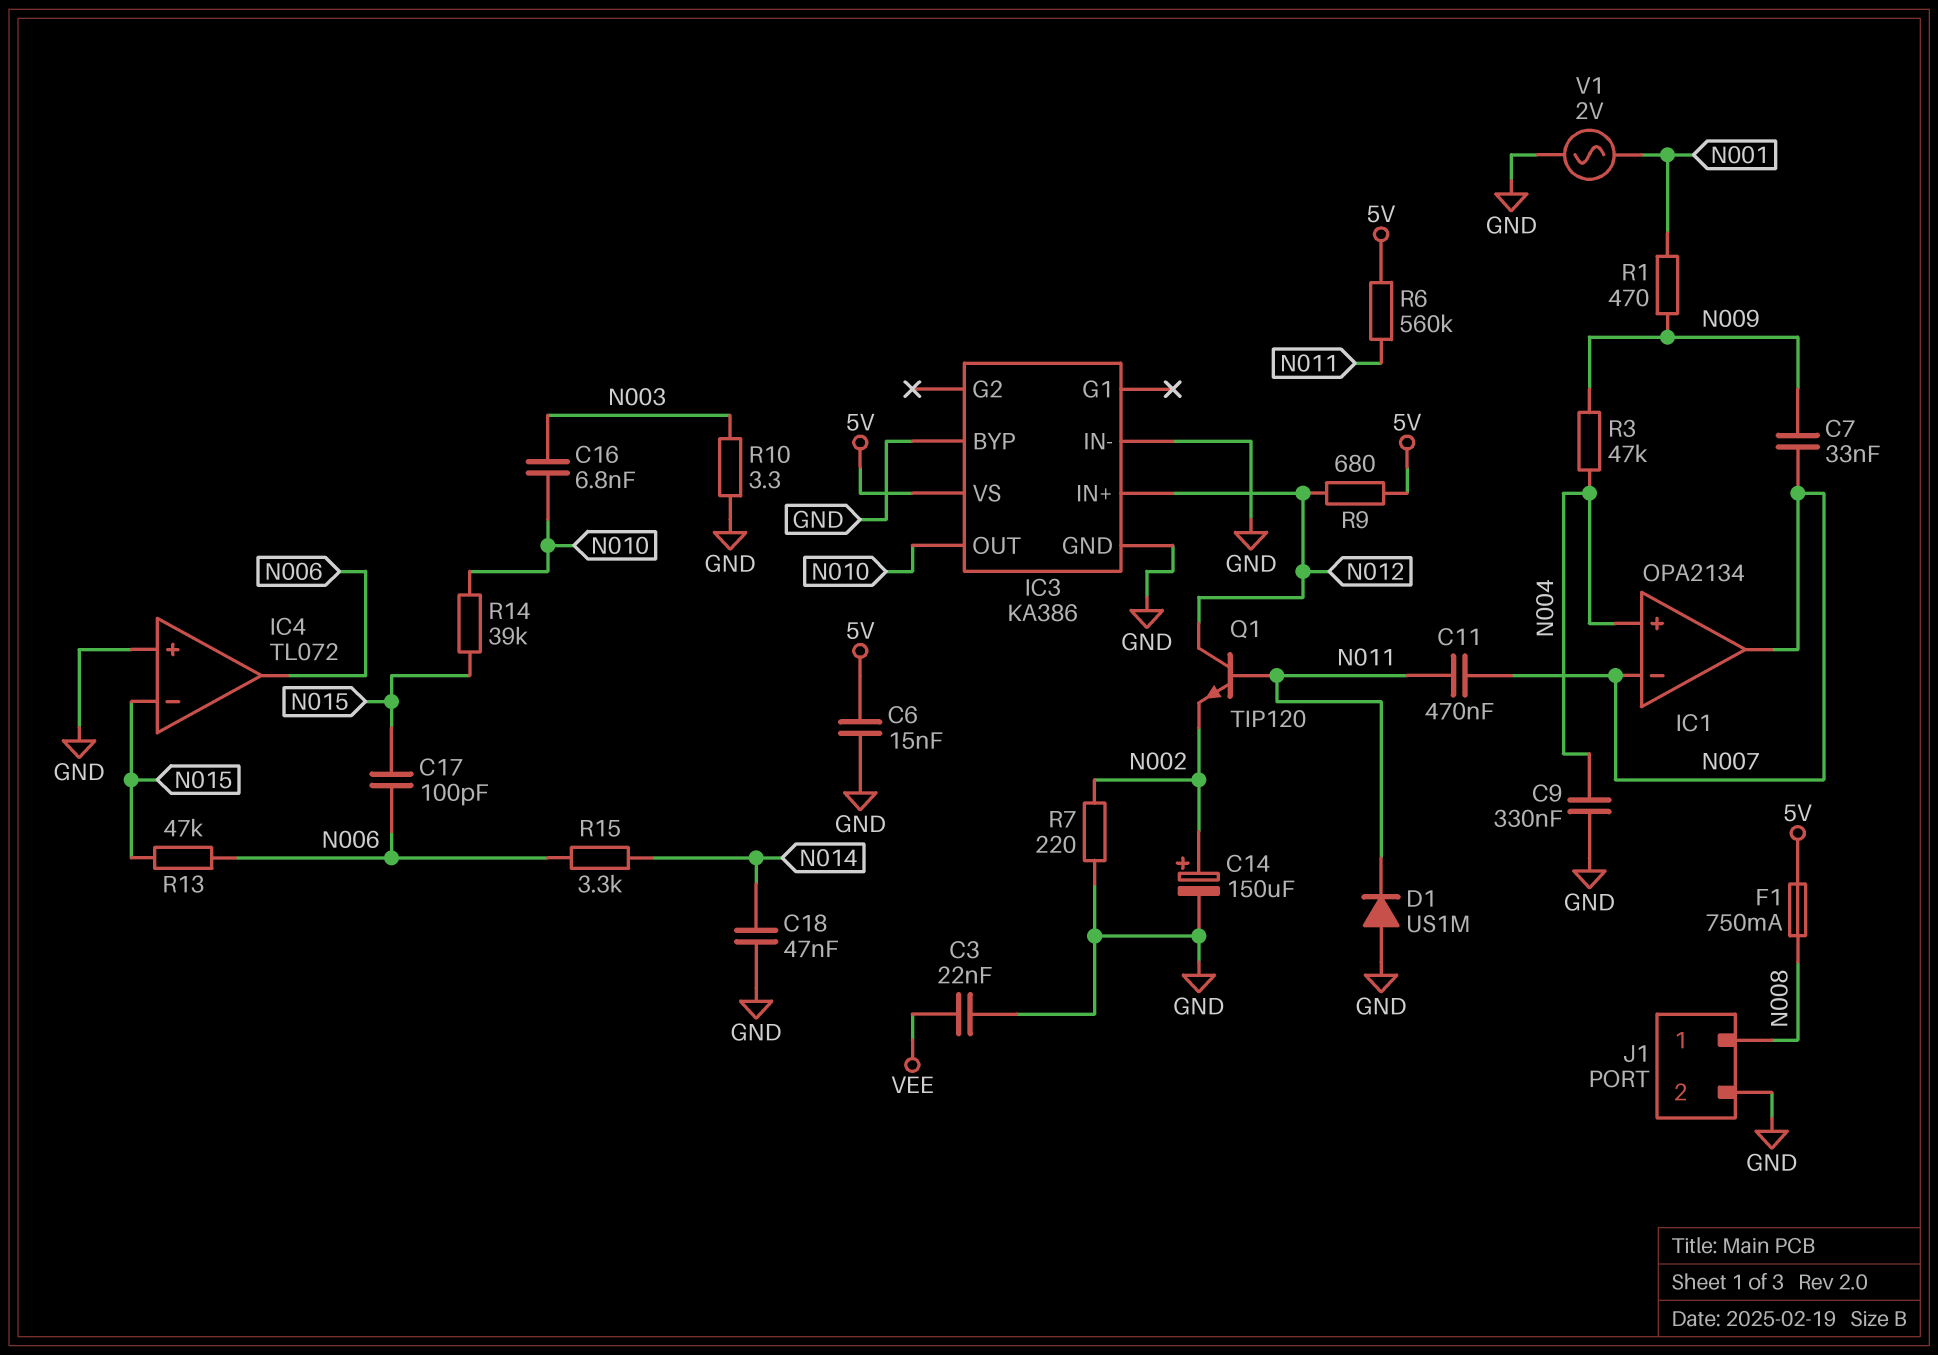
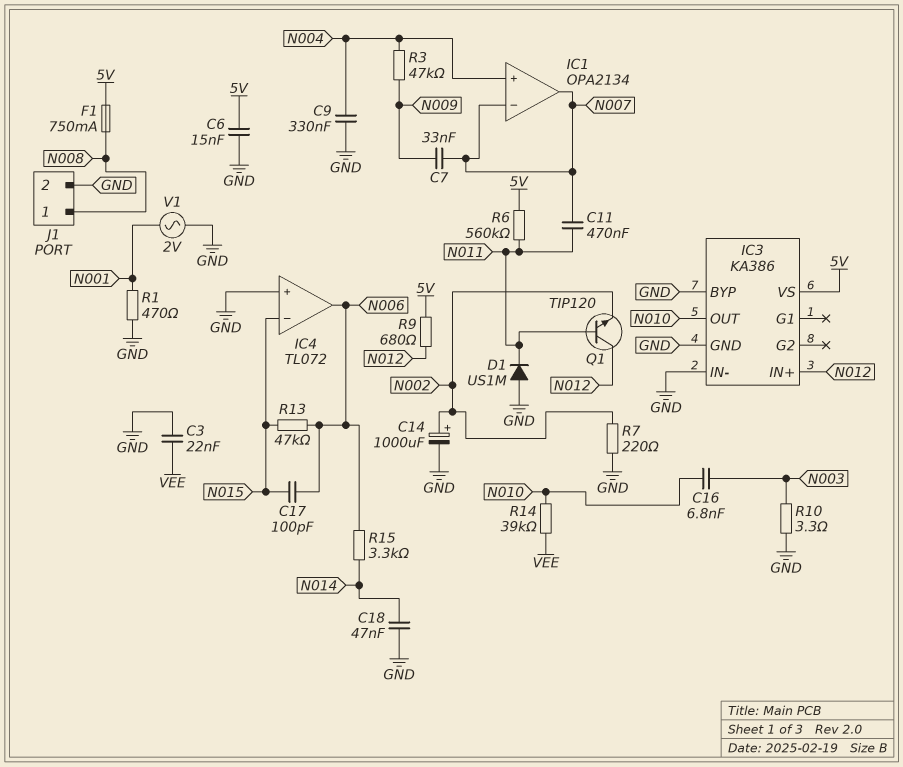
C14: 150uF (plus N002, minus GND) -> 1000uF (plus N002, minus GND)
R1: 470 (N001, N009) -> 470 (GND, N001)
R14: 39k (N010, N015) -> 39k (N010, VEE)

